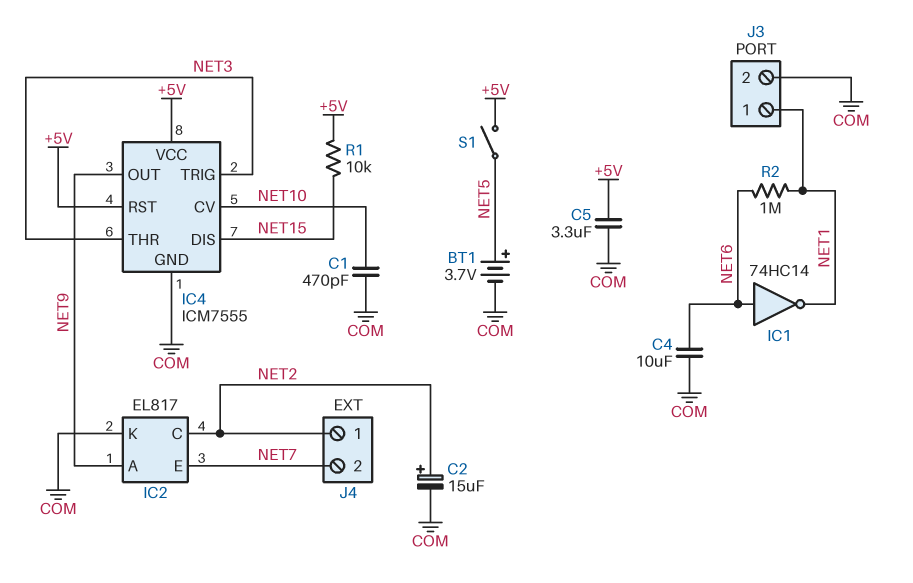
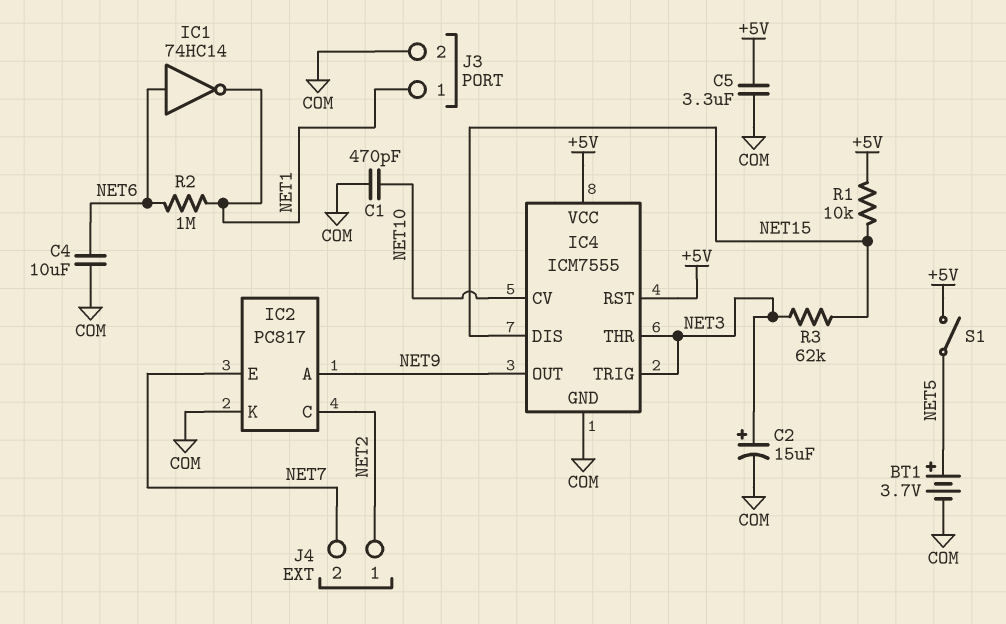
C2: 15uF (plus NET2, minus COM) -> 15uF (plus NET3, minus COM)
IC2: EL817 -> PC817
R3: none -> 62k (NET3, NET15)

